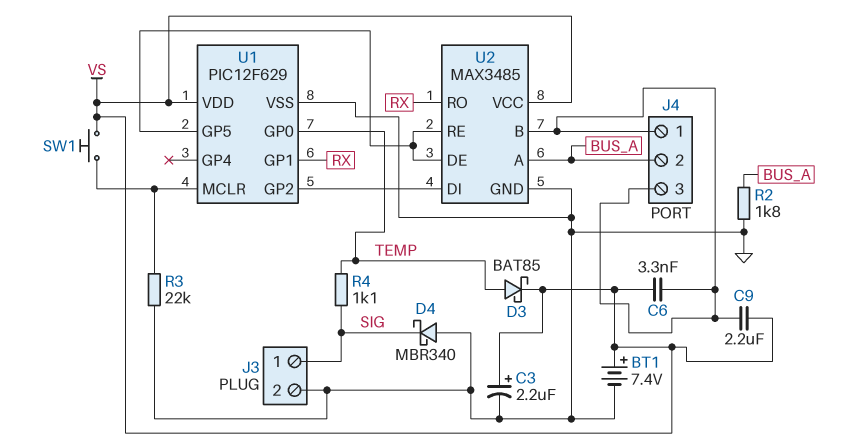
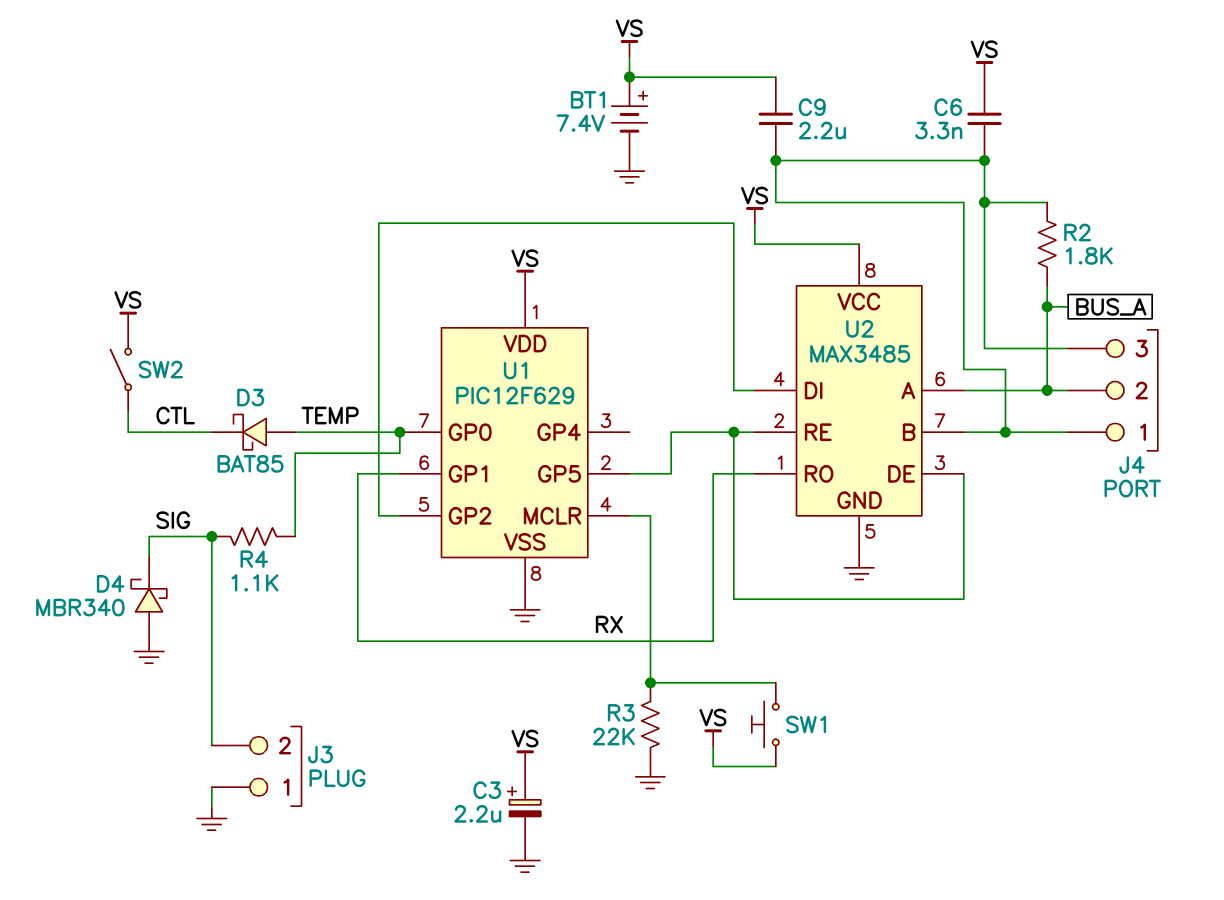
D3: schottky BAT85 (A TEMP, K VS) -> schottky BAT85 (A TEMP, K CTL)
J3 pin 1: SIG -> GND
J3 pin 2: GND -> SIG
R2: 1.8k (BUS_A, GND) -> 1.8k (BUS_A, J4/1)
SW2: none -> switch (CTL, VS)

